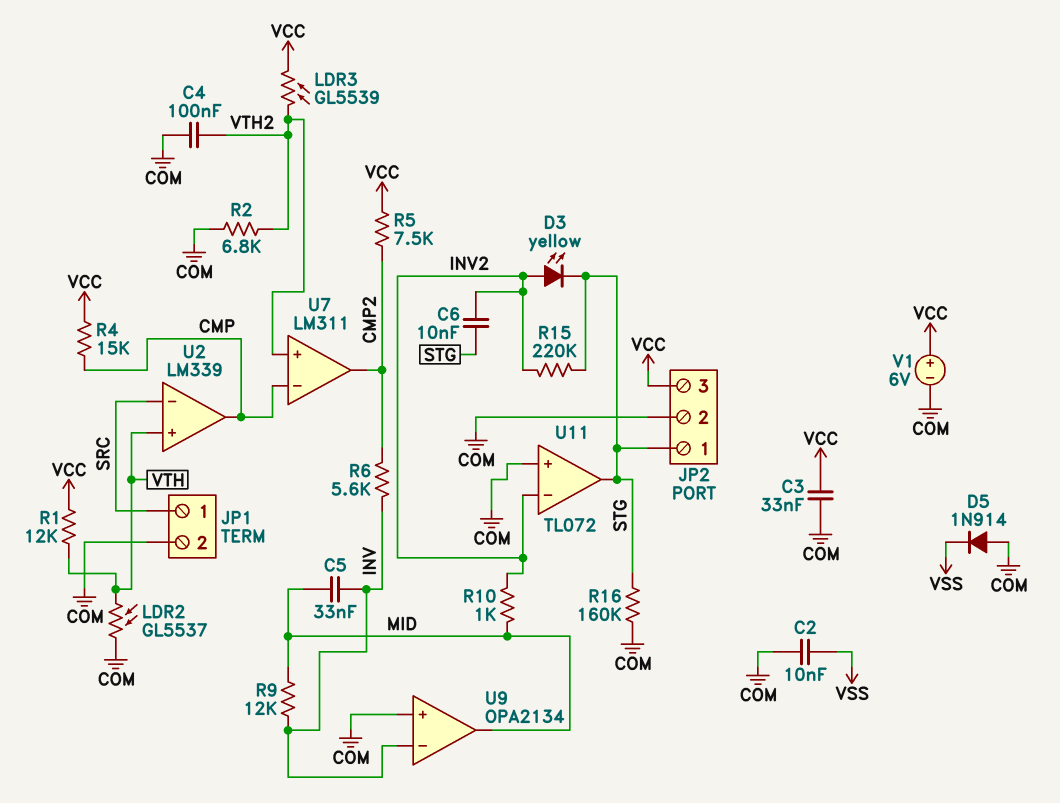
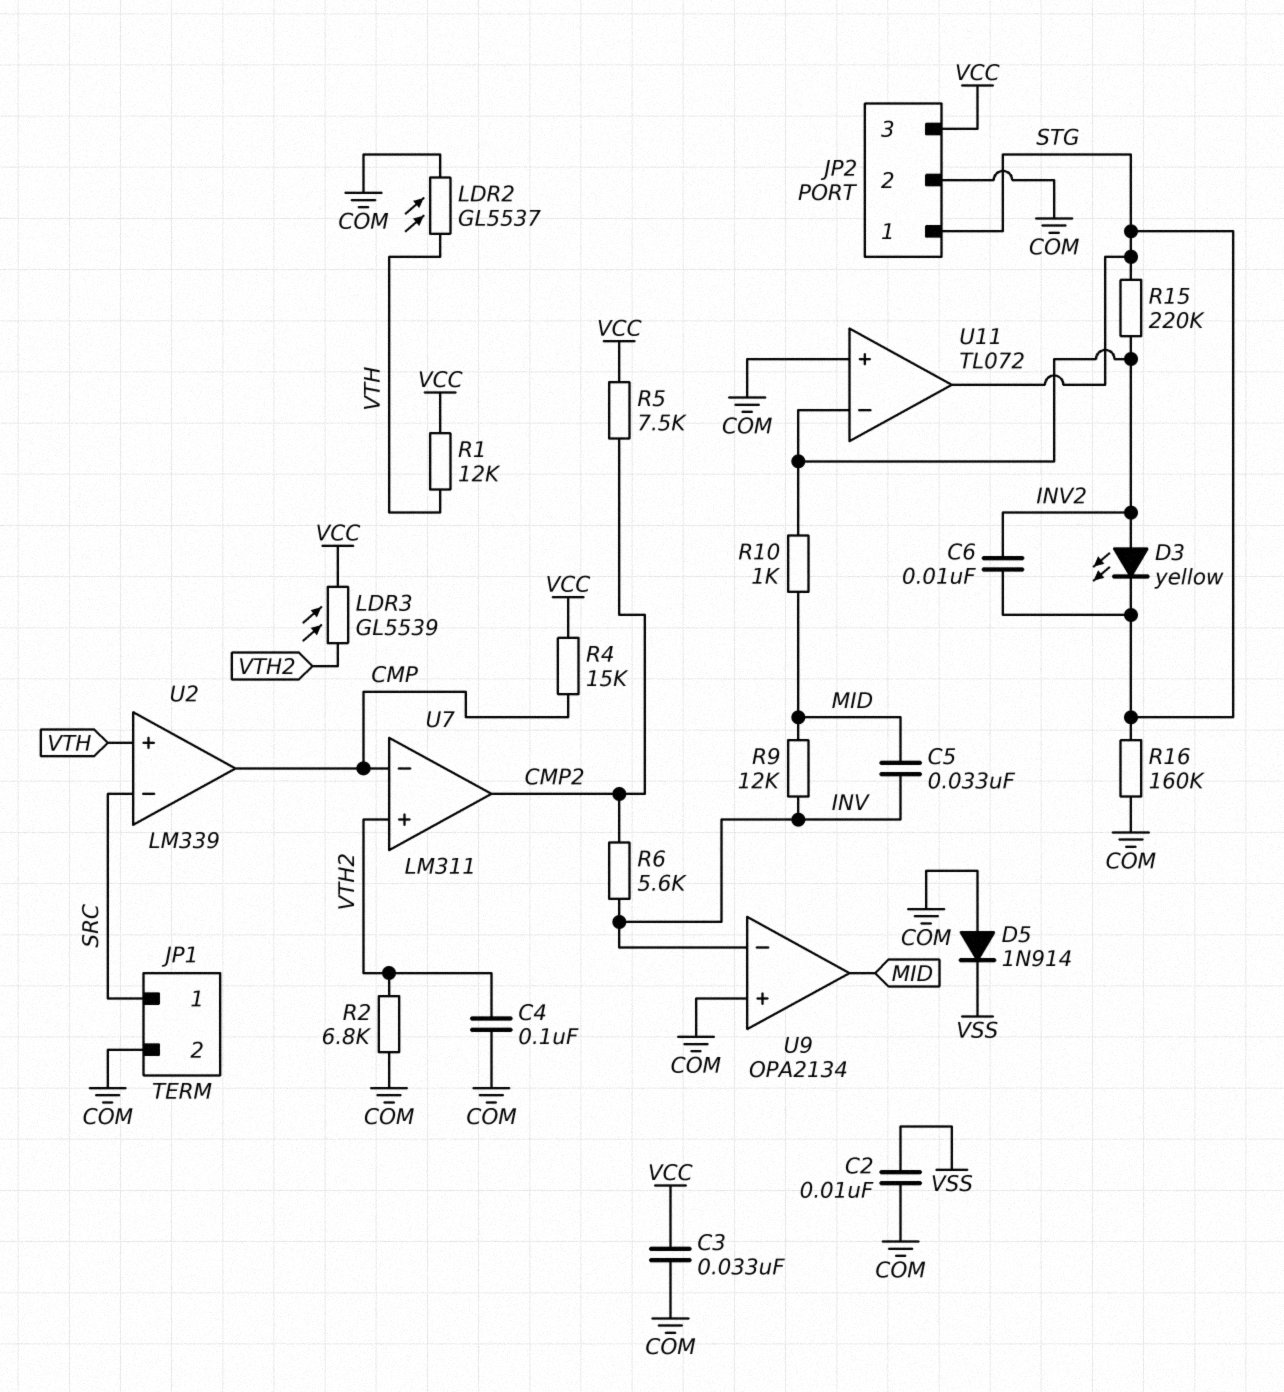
V1: 6V (plus VCC, minus COM) -> none

